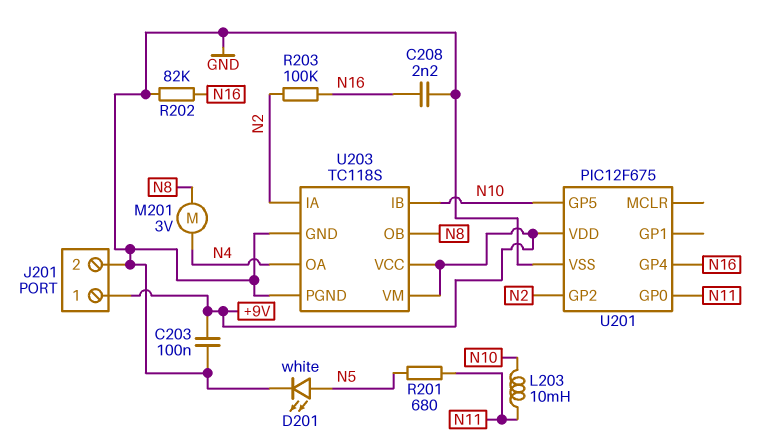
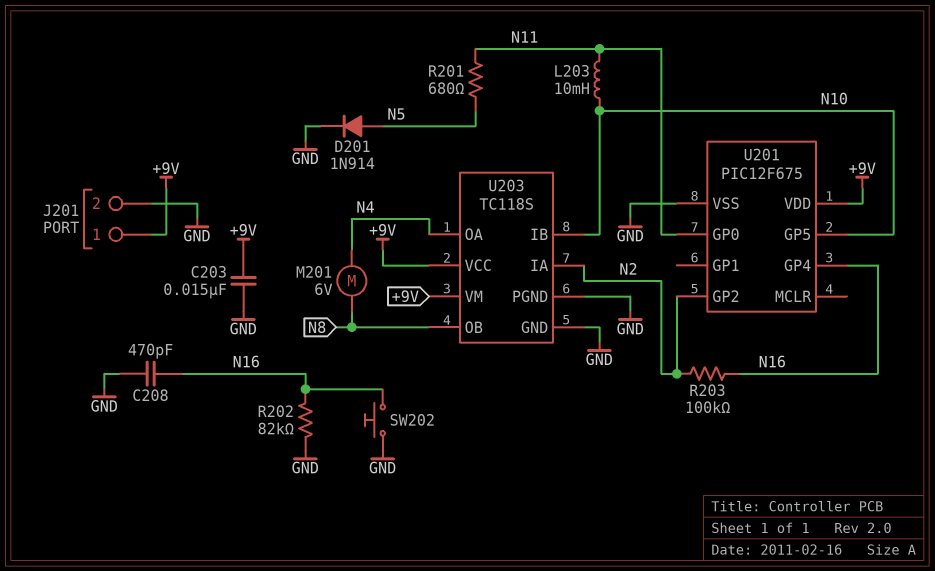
C203: 100nF (+9V, GND) -> 15nF (+9V, GND)
C208: 2.2nF (GND, N16) -> 470pF (GND, N16)
D201: LED white (A N5, K GND) -> diode 1N914 (A N5, K GND)
M201: motor 3V (N4, N8) -> motor 6V (N4, N8)
SW202: none -> button (GND, N16)

